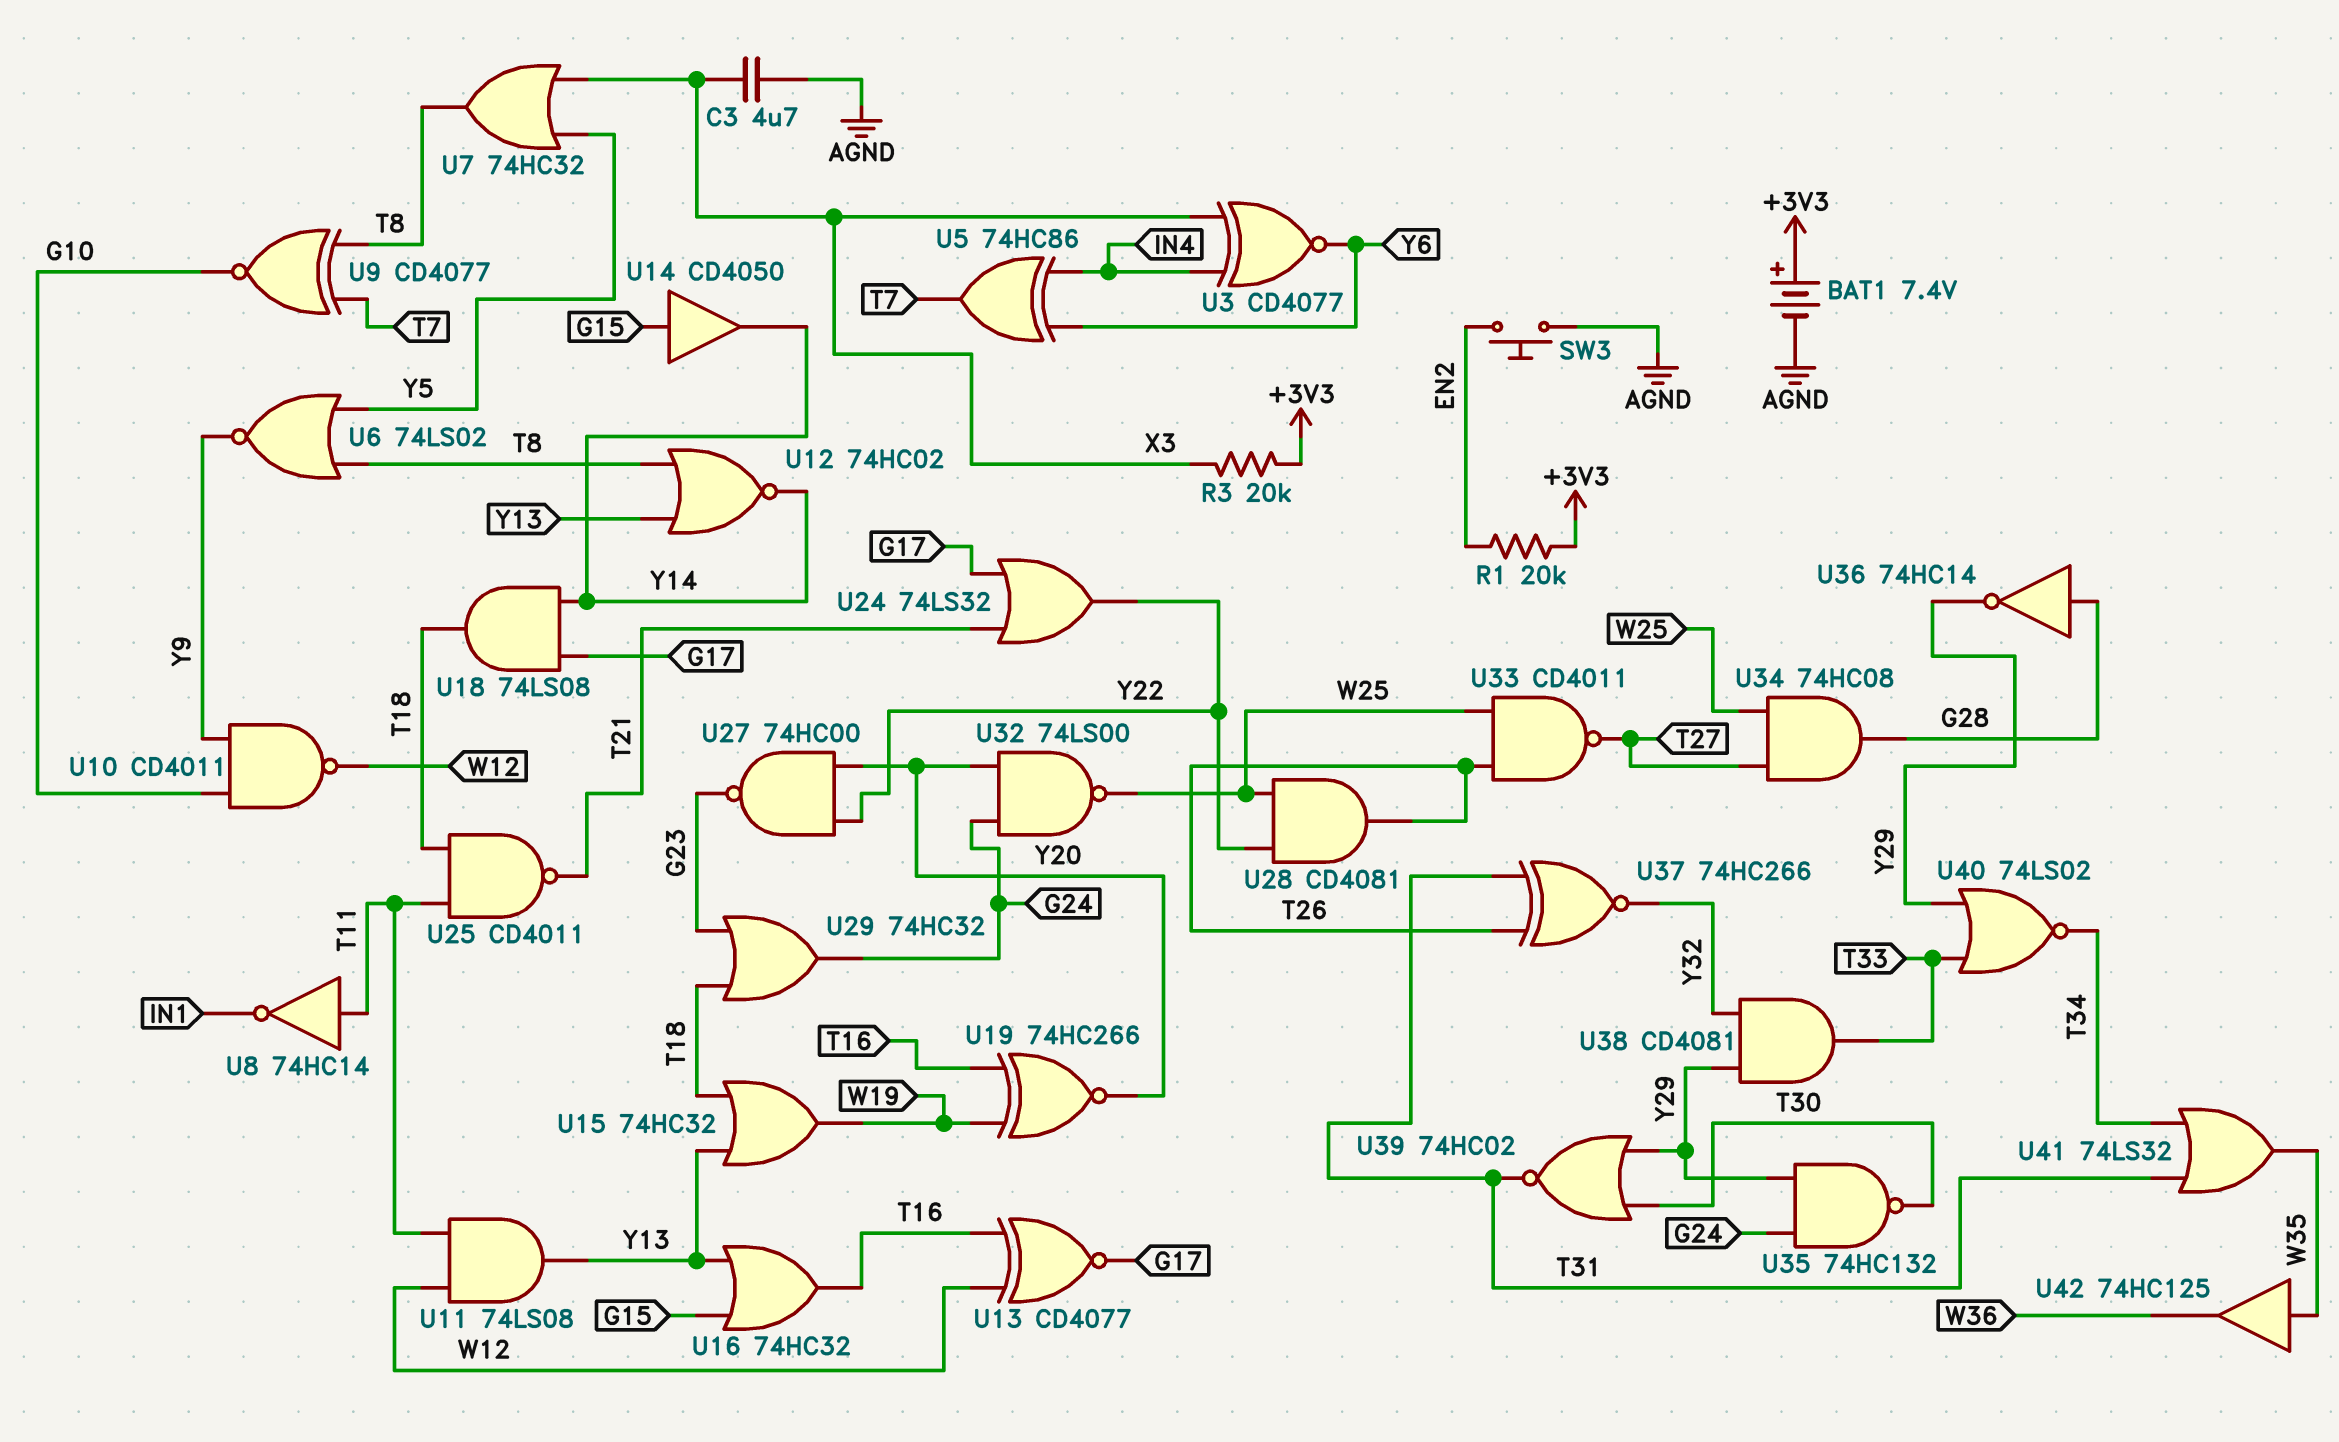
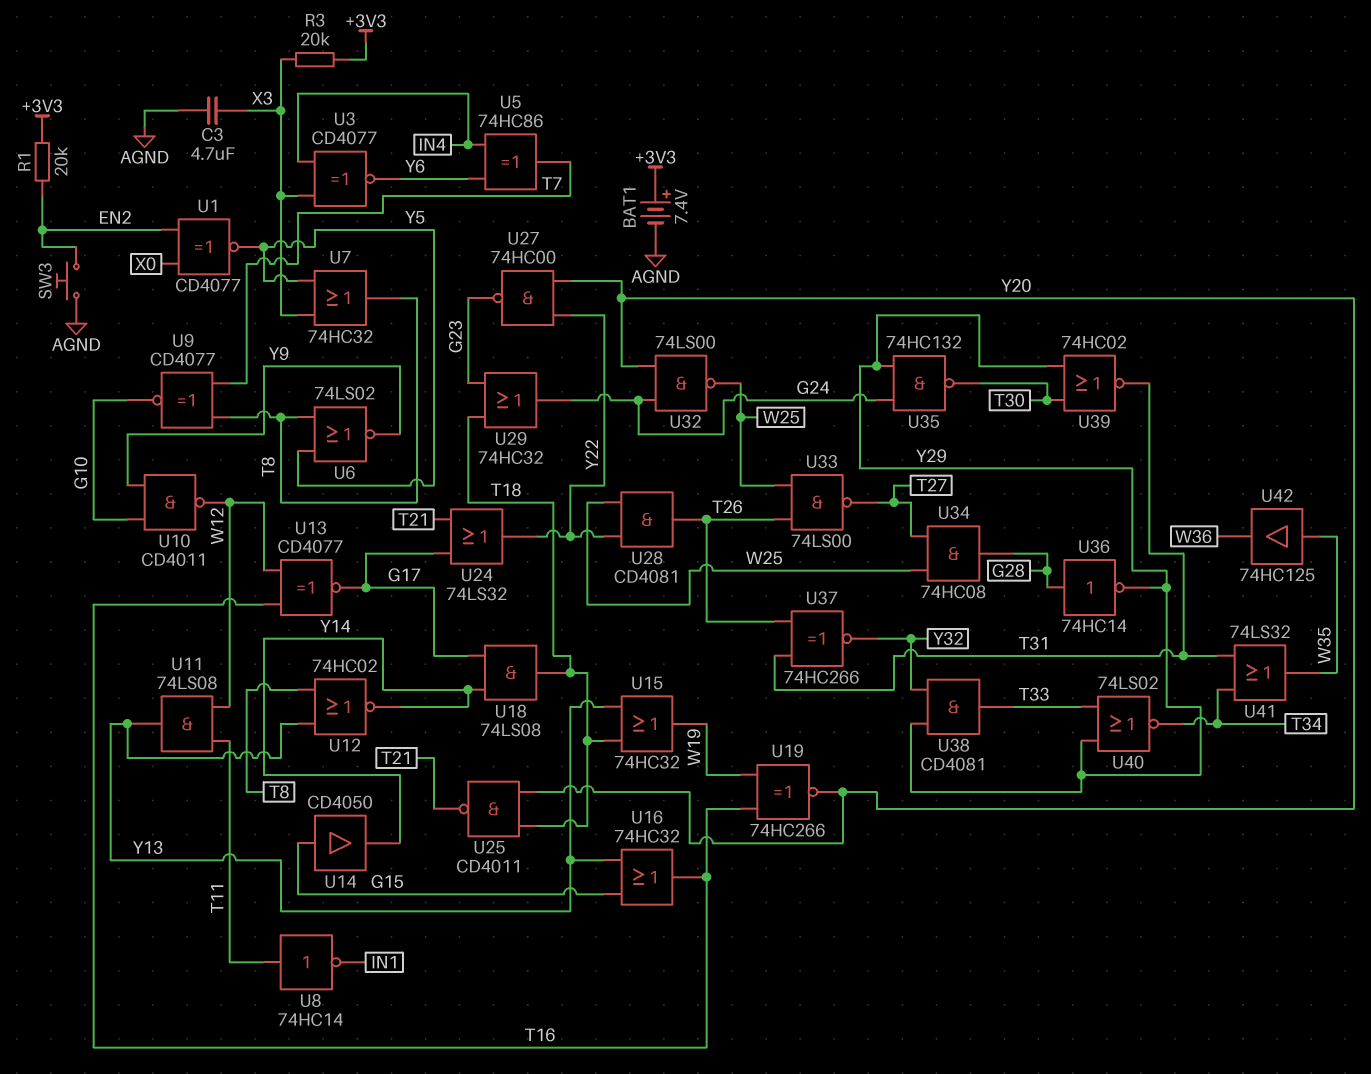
U1: none -> XNOR CD4077 (in EN2, in X0, out Y5)
U25: NAND CD4011 (in T11, in T18, out T21) -> NAND CD4011 (in T18, in Y20, out T21)
U33: NAND CD4011 (in T26, in W25, out T27) -> NAND 74LS00 (in T26, in W25, out T27)

